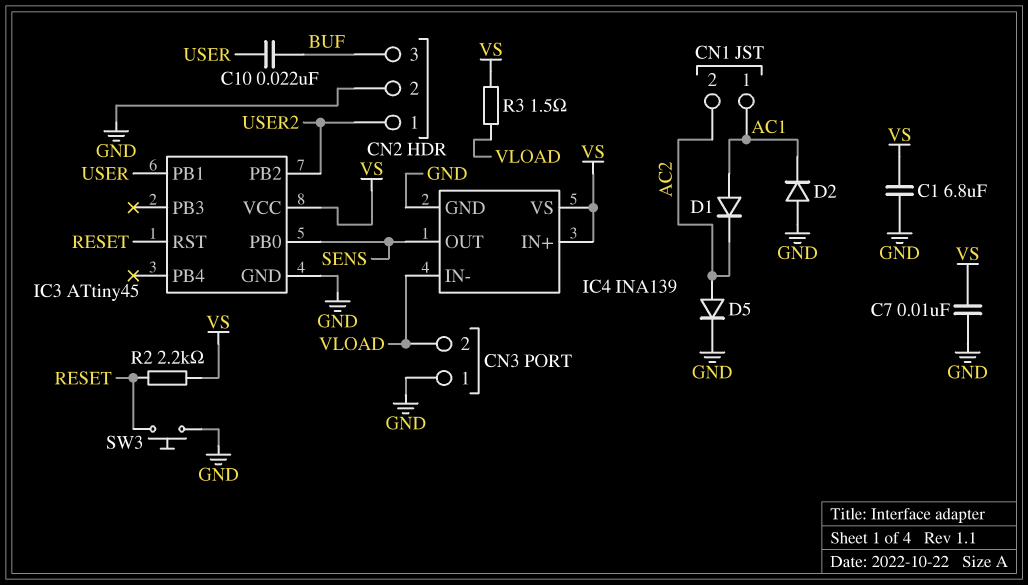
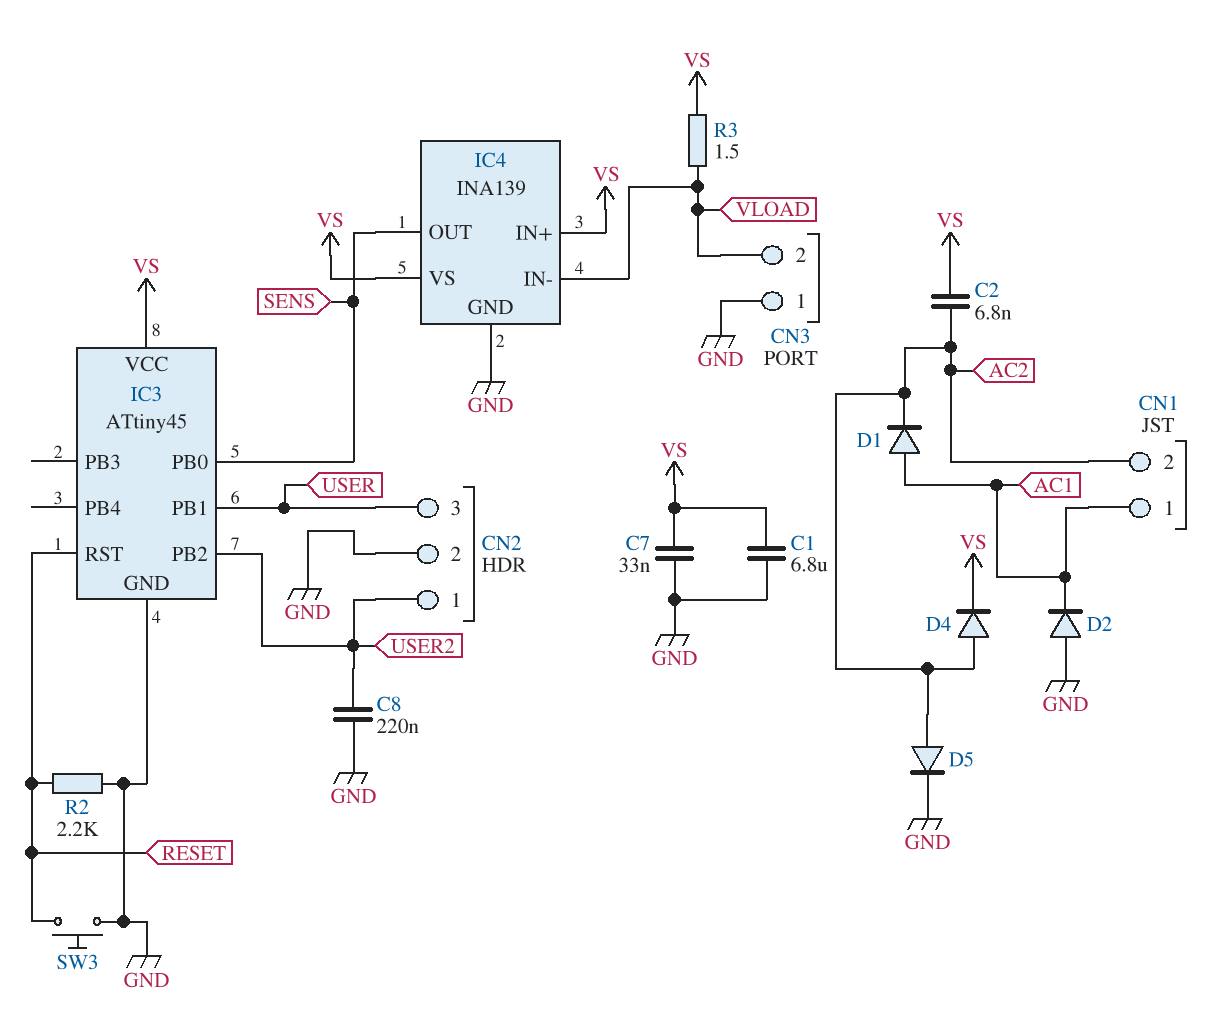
C2: none -> 6.8nF (AC2, VS)
C7: 10nF (GND, VS) -> 33nF (GND, VS)
C8: none -> 220nF (GND, USER2)
C10: 22nF (BUF, USER) -> none
CN2 pin 3: BUF -> USER
D4: none -> diode (A AC2, K VS)
R2: 2.2k (RESET, VS) -> 2.2k (GND, RESET)

